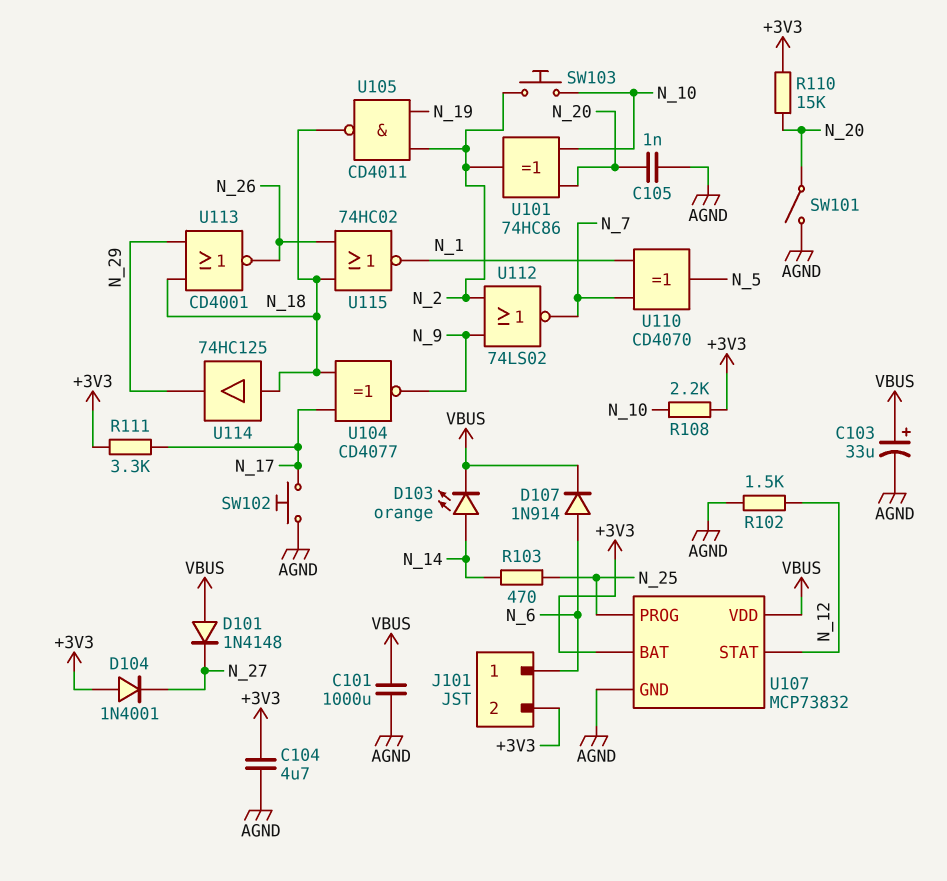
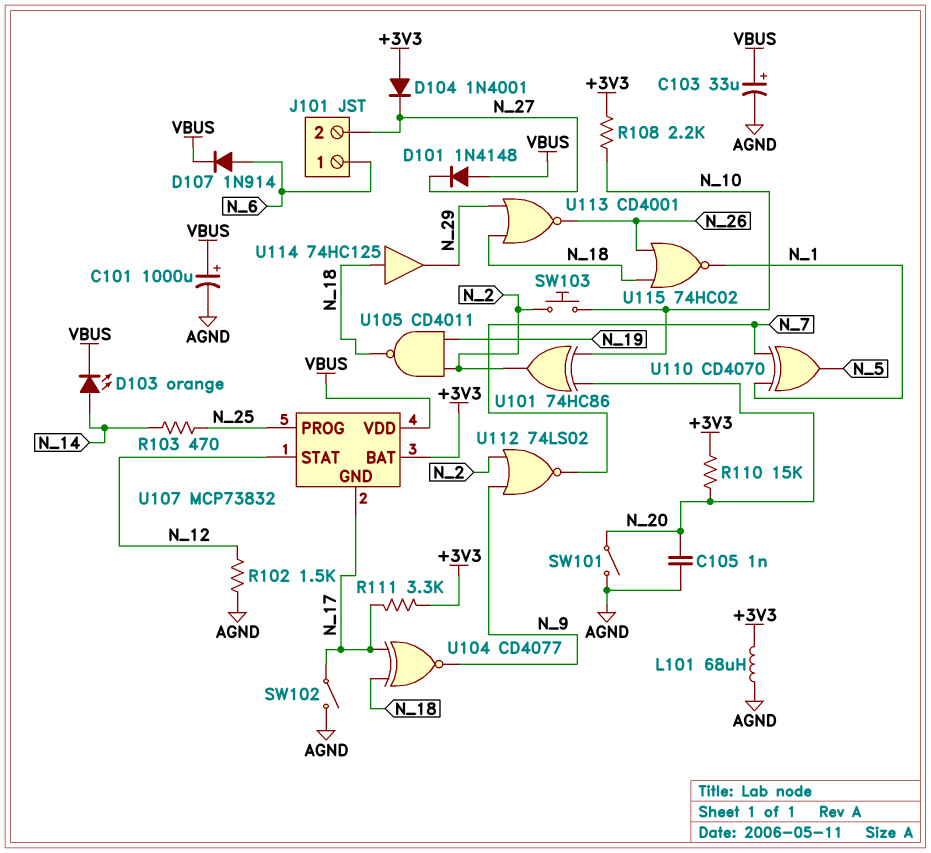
C101: 1000uF (AGND, VBUS) -> 1000uF (plus VBUS, minus AGND)
C104: 4.7uF (+3V3, AGND) -> none
J101 pin 2: +3V3 -> N_27
L101: none -> 68uH (+3V3, AGND)
SW102: button (AGND, N_17) -> switch (AGND, N_17)
U107 pin GND: AGND -> N_17

